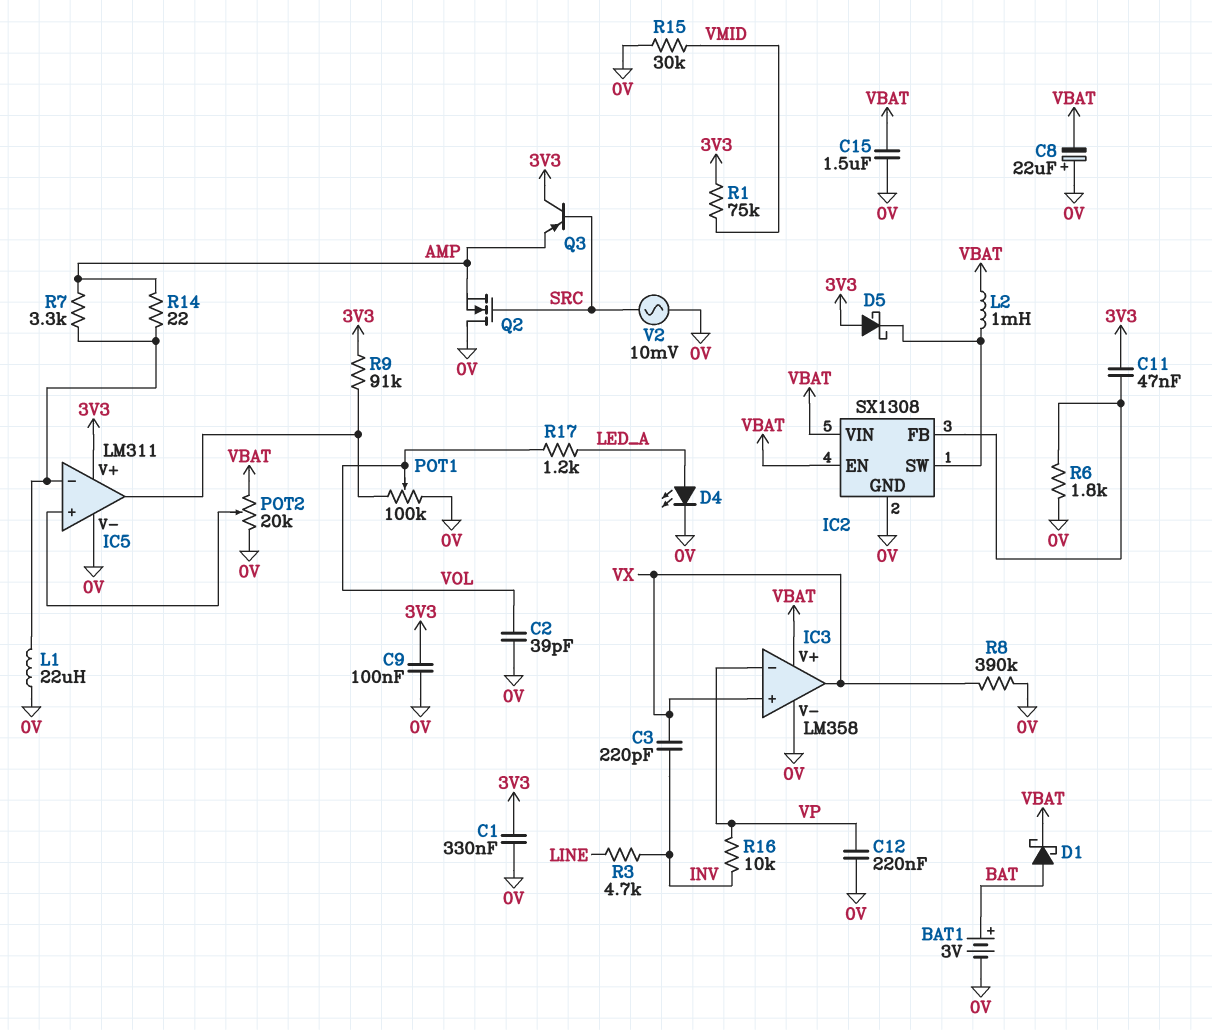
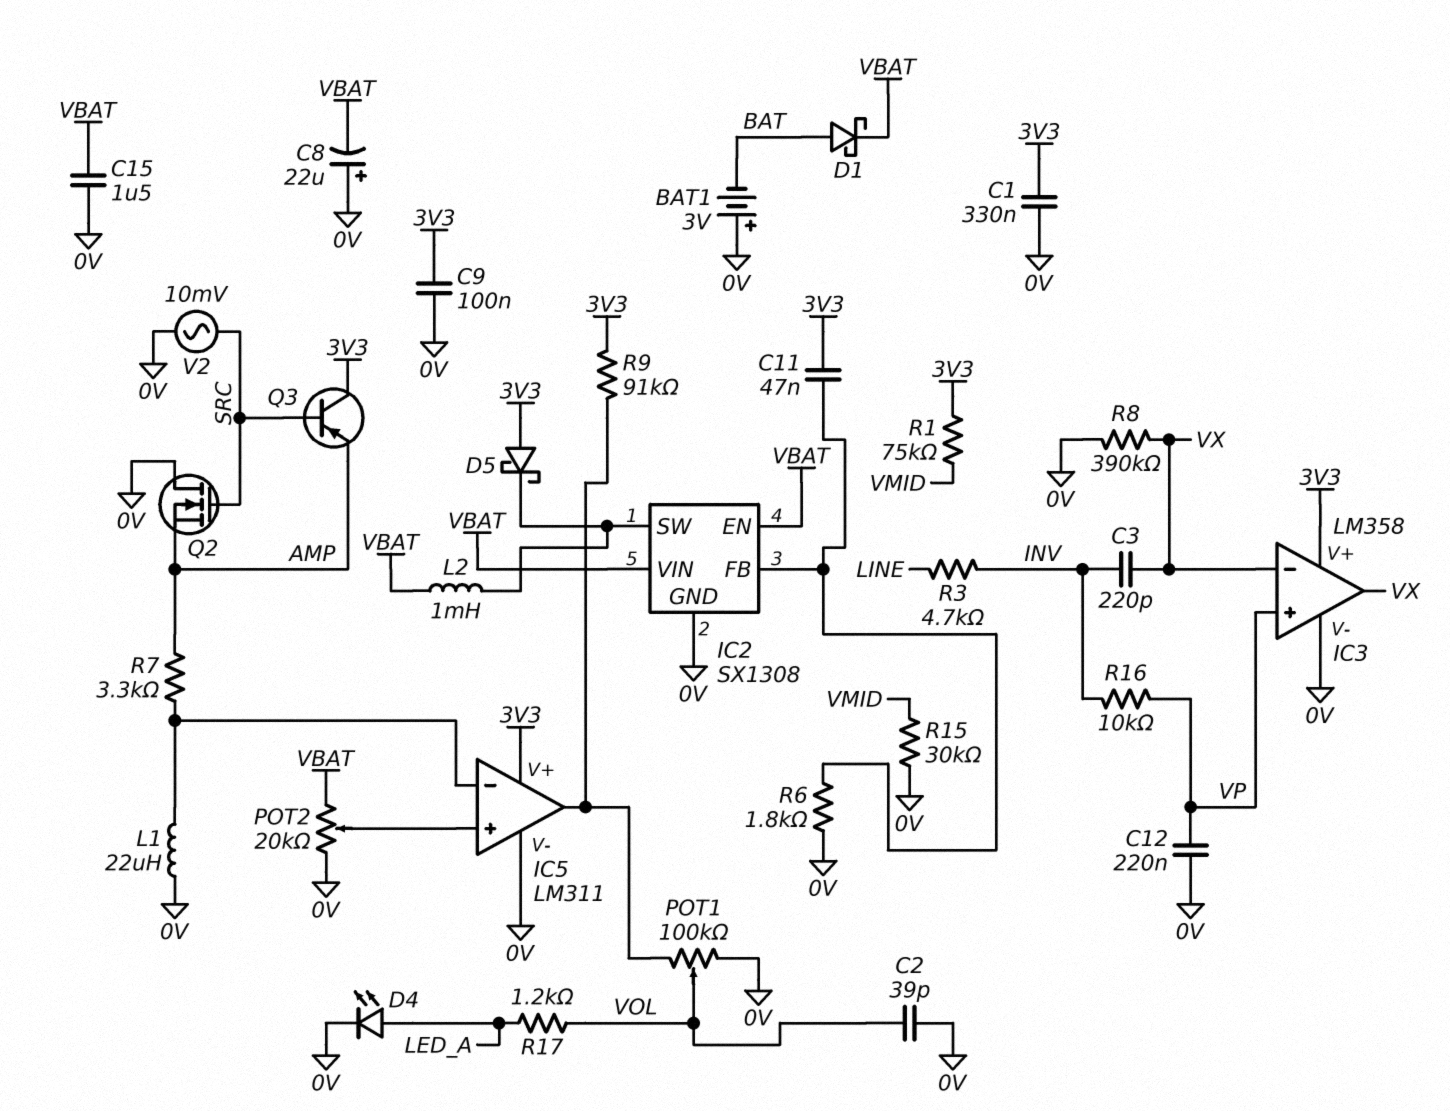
BAT1: 3V (plus BAT, minus 0V) -> 3V (plus 0V, minus BAT)
IC3 pin V+: VBAT -> 3V3
IC3 pin in+: VX -> VP
IC3 pin in-: VP -> VX
R14: 22 (AMP, IC5/in-) -> none

